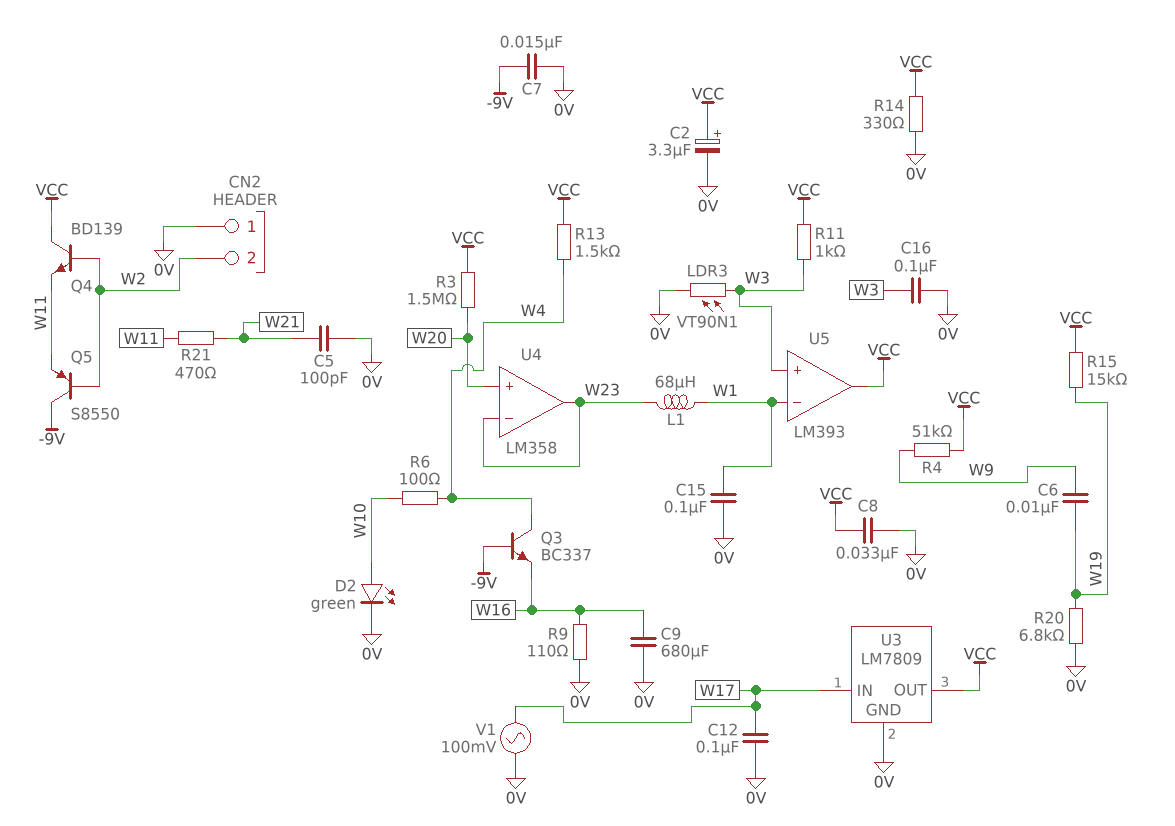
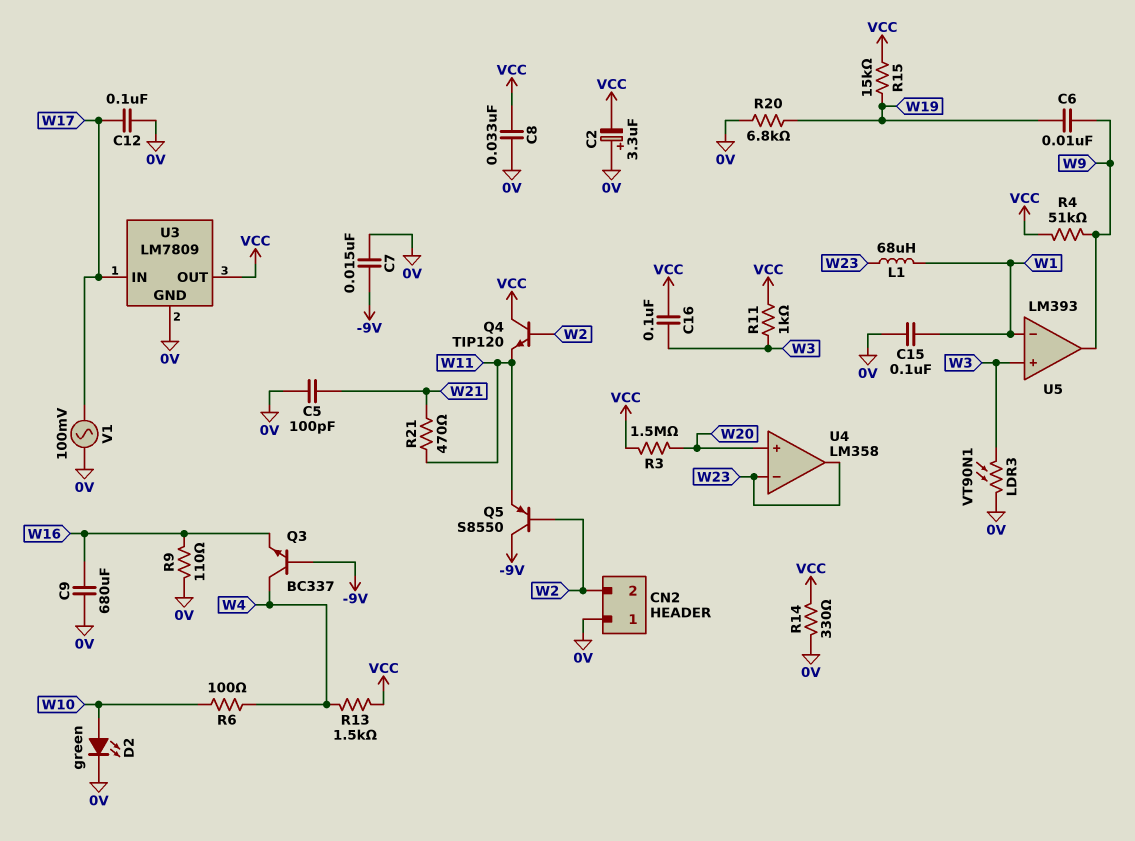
C2: 3.3uF (plus VCC, minus 0V) -> 3.3uF (plus 0V, minus VCC)
C16: 100nF (0V, W3) -> 100nF (VCC, W3)
Q4: NPN BD139 (B W2, C VCC, E W11) -> NPN TIP120 (B W2, C VCC, E W11)
U5 pin out: VCC -> W9

